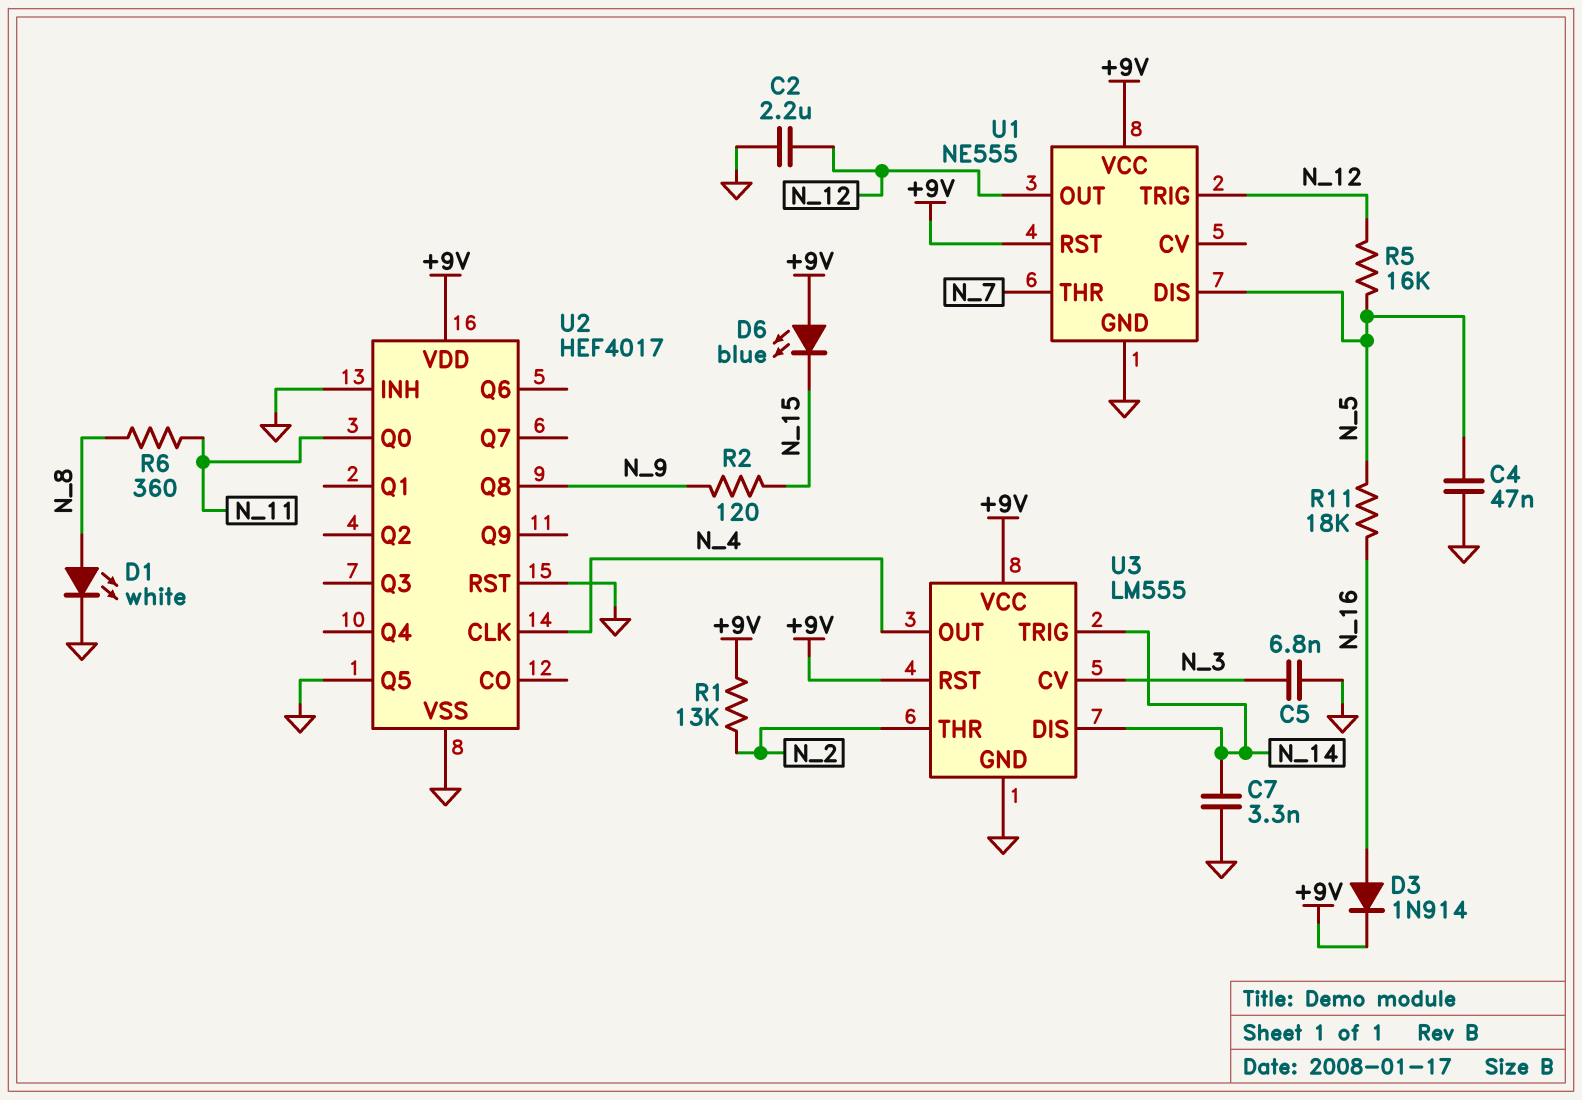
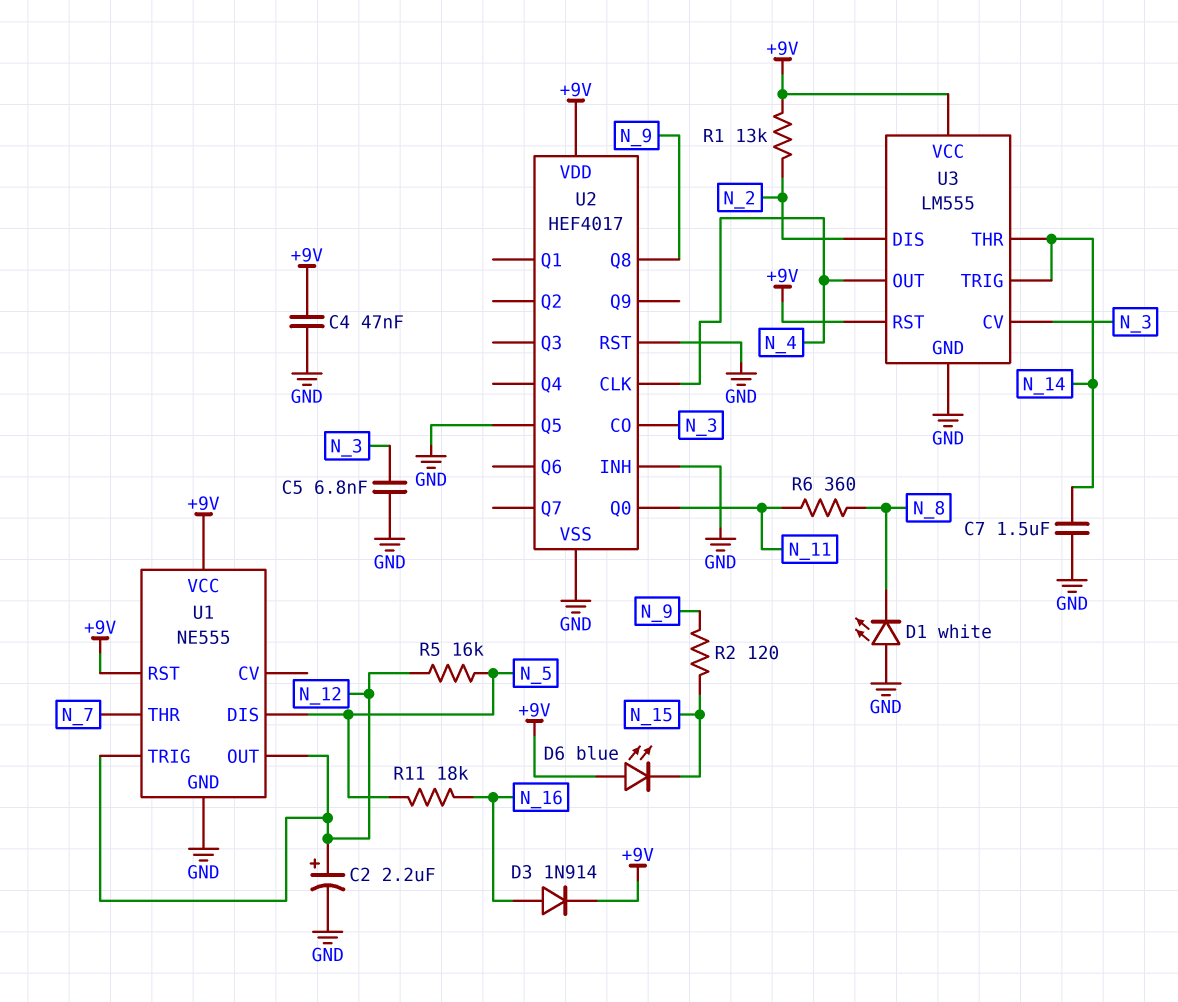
C2: 2.2uF (GND, N_12) -> 2.2uF (plus N_12, minus GND)
C4: 47nF (GND, N_5) -> 47nF (+9V, GND)
C7: 3.3nF (GND, N_14) -> 1.5uF (GND, N_14)
D1: LED white (A N_8, K GND) -> LED white (A GND, K N_8)
U2 pin CO: none -> N_3
U3 pin DIS: N_14 -> N_2
U3 pin THR: N_2 -> N_14

